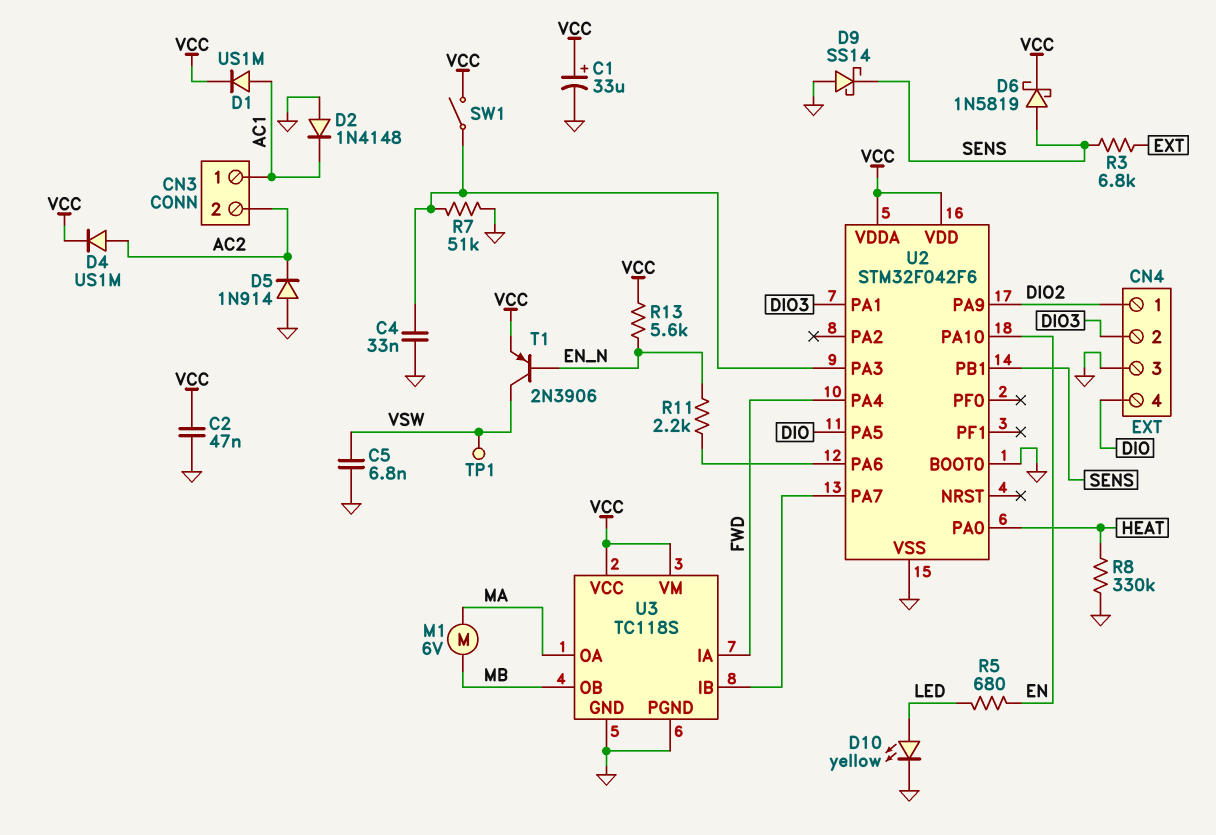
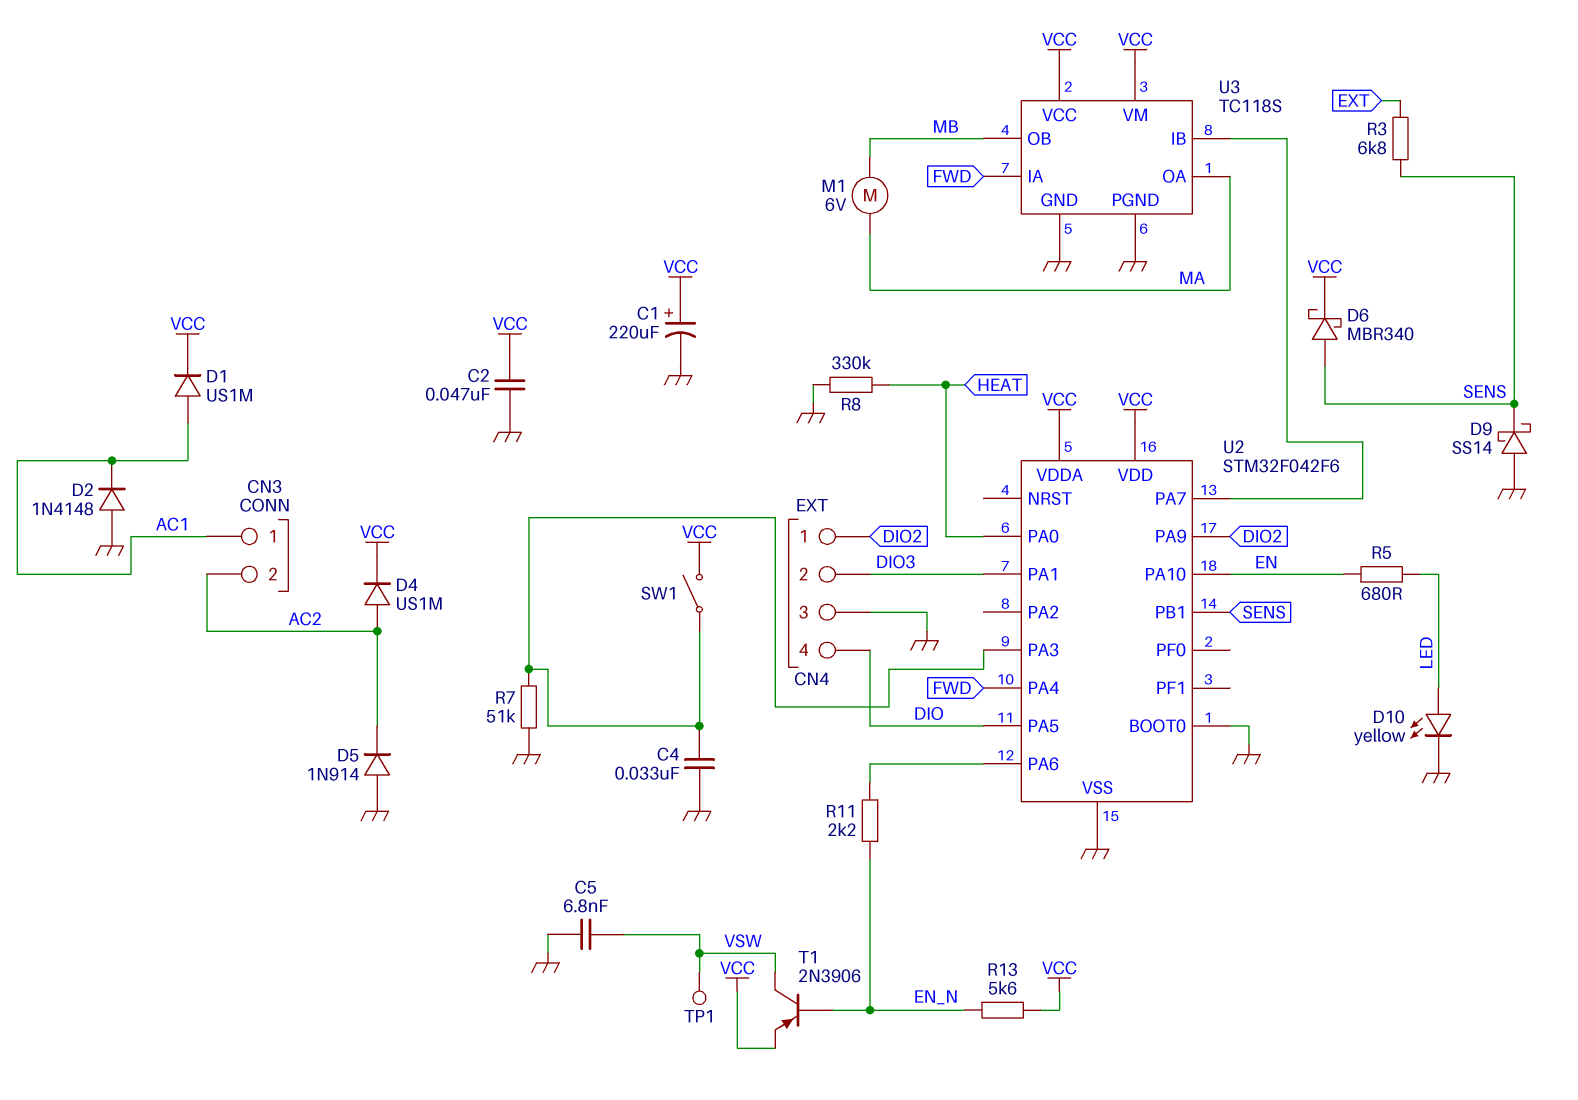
C1: 33uF (plus VCC, minus GND) -> 220uF (plus VCC, minus GND)
D6: schottky 1N5819 (A SENS, K VCC) -> schottky MBR340 (A SENS, K VCC)

